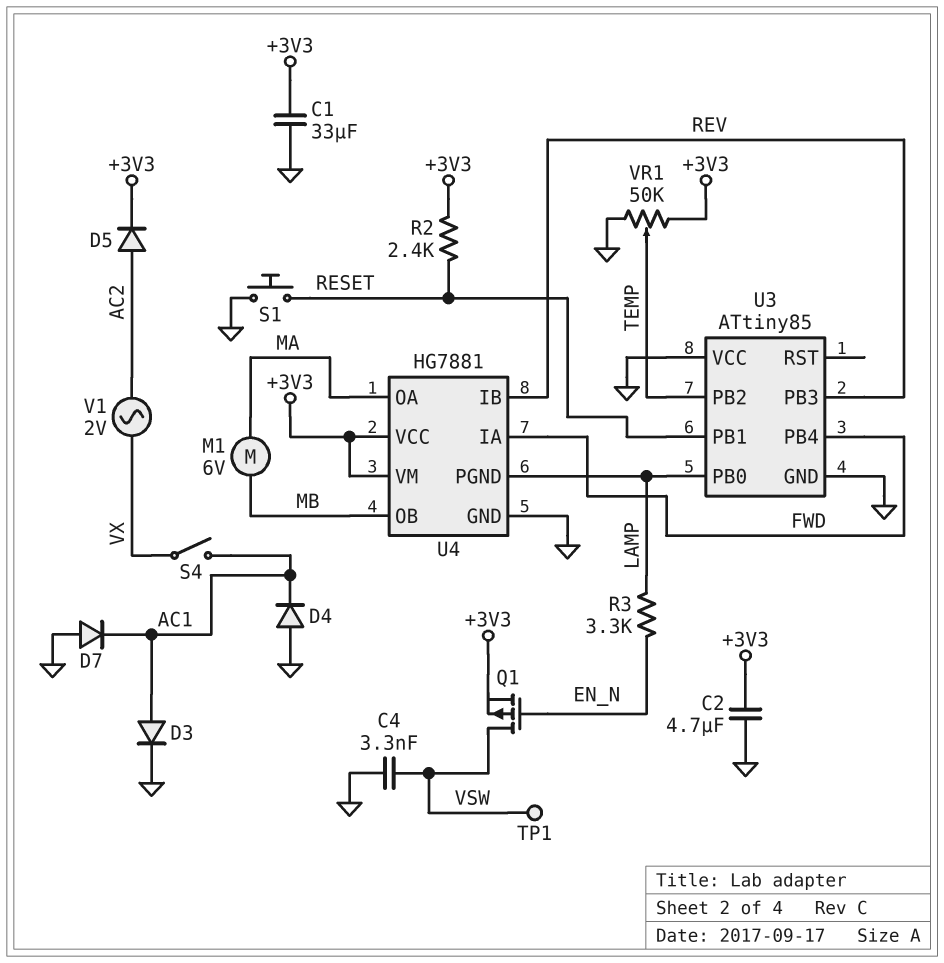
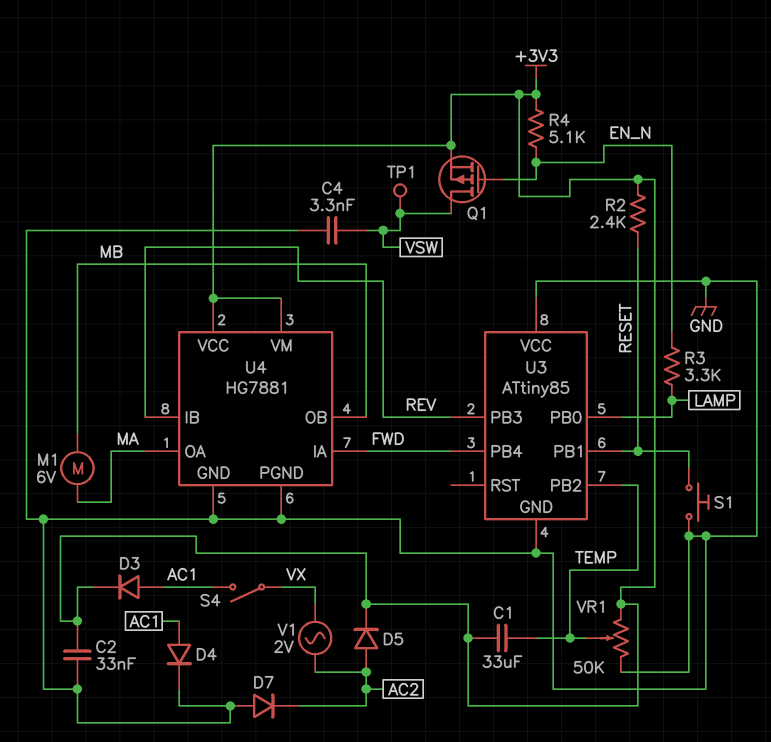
C1: 33uF (+3V3, GND) -> 33uF (+3V3, TEMP)
C2: 4.7uF (+3V3, GND) -> 33nF (+3V3, GND)
D3: diode (A AC1, K GND) -> diode (A AC1, K +3V3)
D4: diode (A GND, K AC1) -> diode (A AC1, K GND)
D7: diode (A GND, K AC1) -> diode (A GND, K AC2)
R4: none -> 5.1k (+3V3, EN_N)
U4 pin PGND: LAMP -> GND

